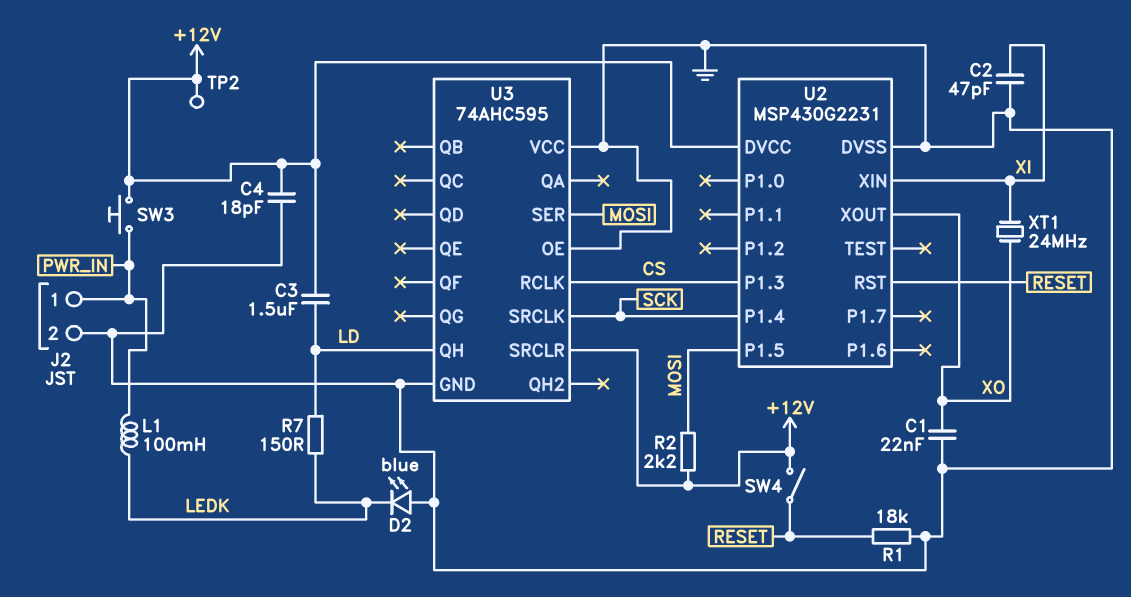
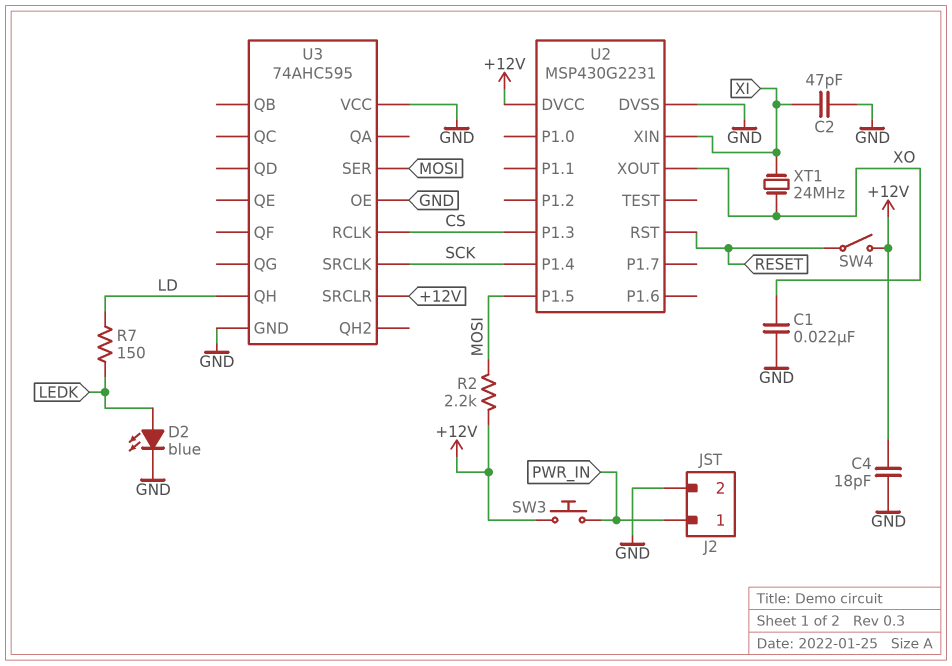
C3: 1.5uF (+12V, LD) -> none
D2: LED blue (A GND, K LEDK) -> LED blue (A LEDK, K GND)
L1: 100mH (LEDK, PWR_IN) -> none
R1: 18k (GND, RESET) -> none
TP2: test point (+12V) -> none

